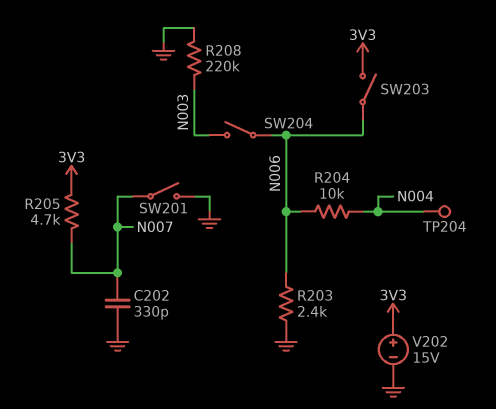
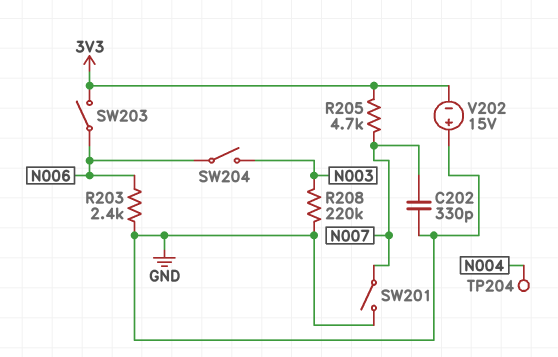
R204: 10k (N004, N006) -> none
V202: 15V (plus 3V3, minus GND) -> 15V (plus GND, minus 3V3)

